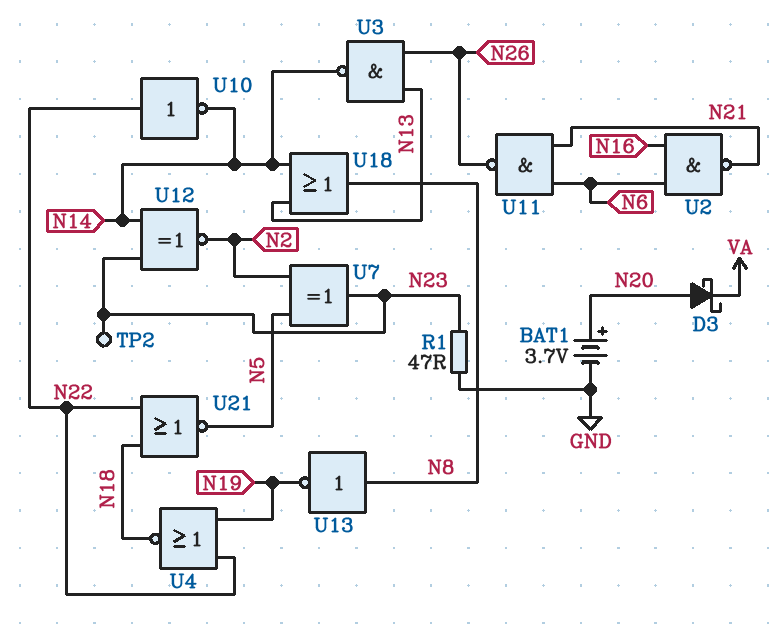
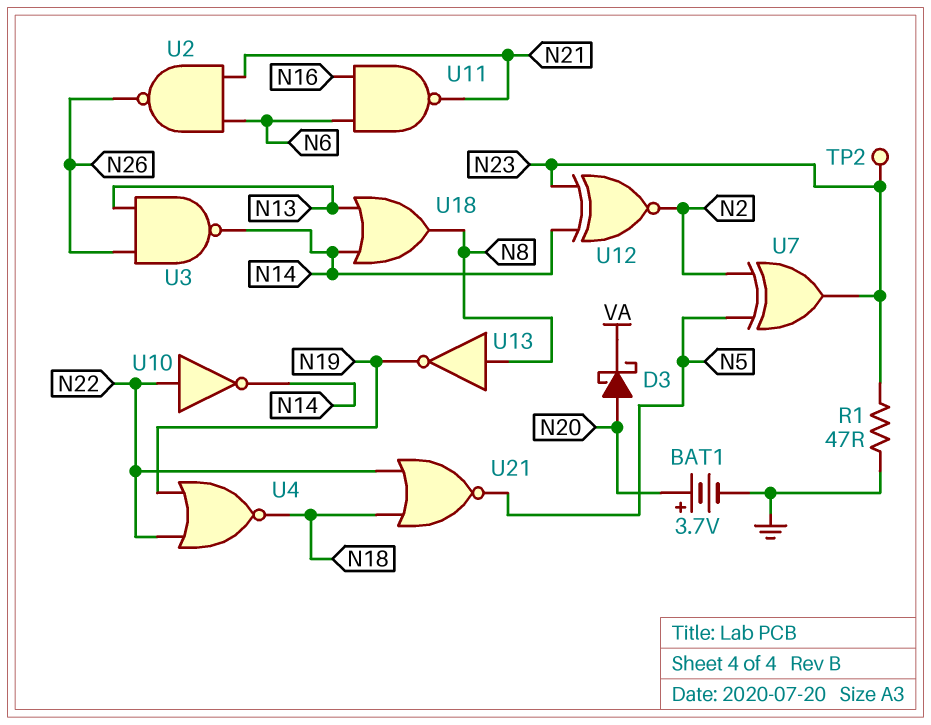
U2: NAND (in N6, in N16, out N21) -> NAND (in N6, in N21, out N26)
U11: NAND (in N6, in N21, out N26) -> NAND (in N6, in N16, out N21)

